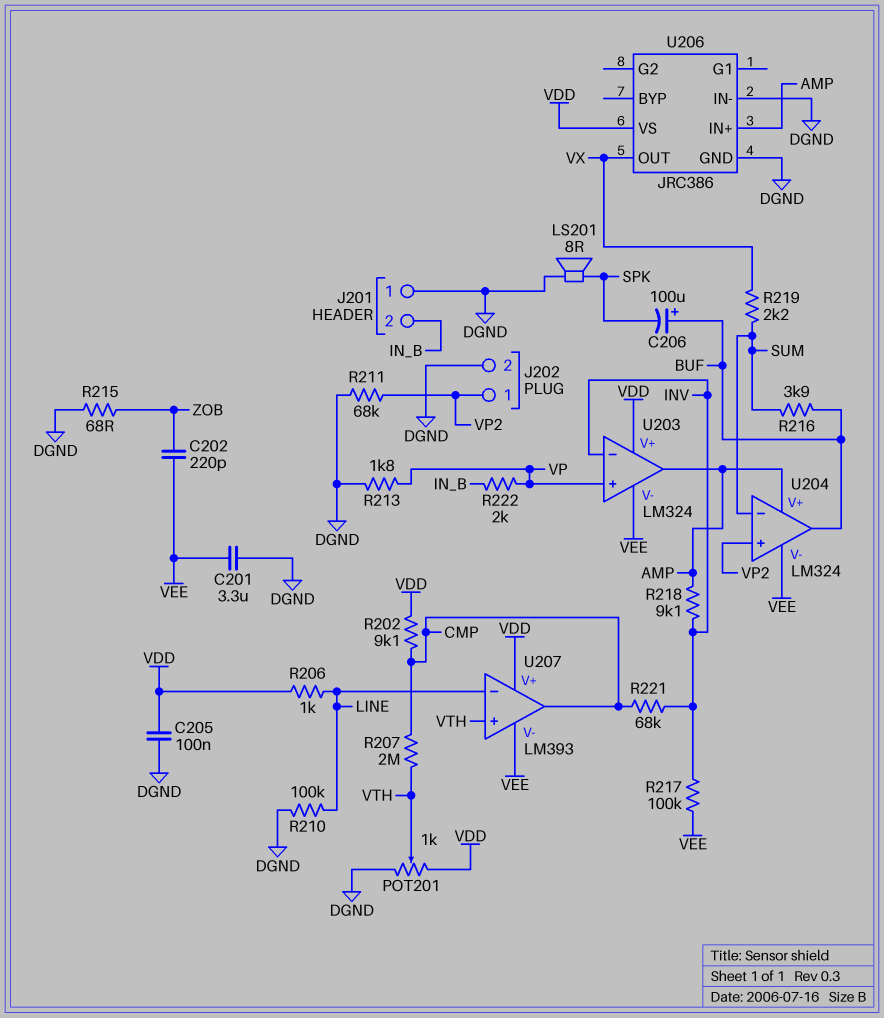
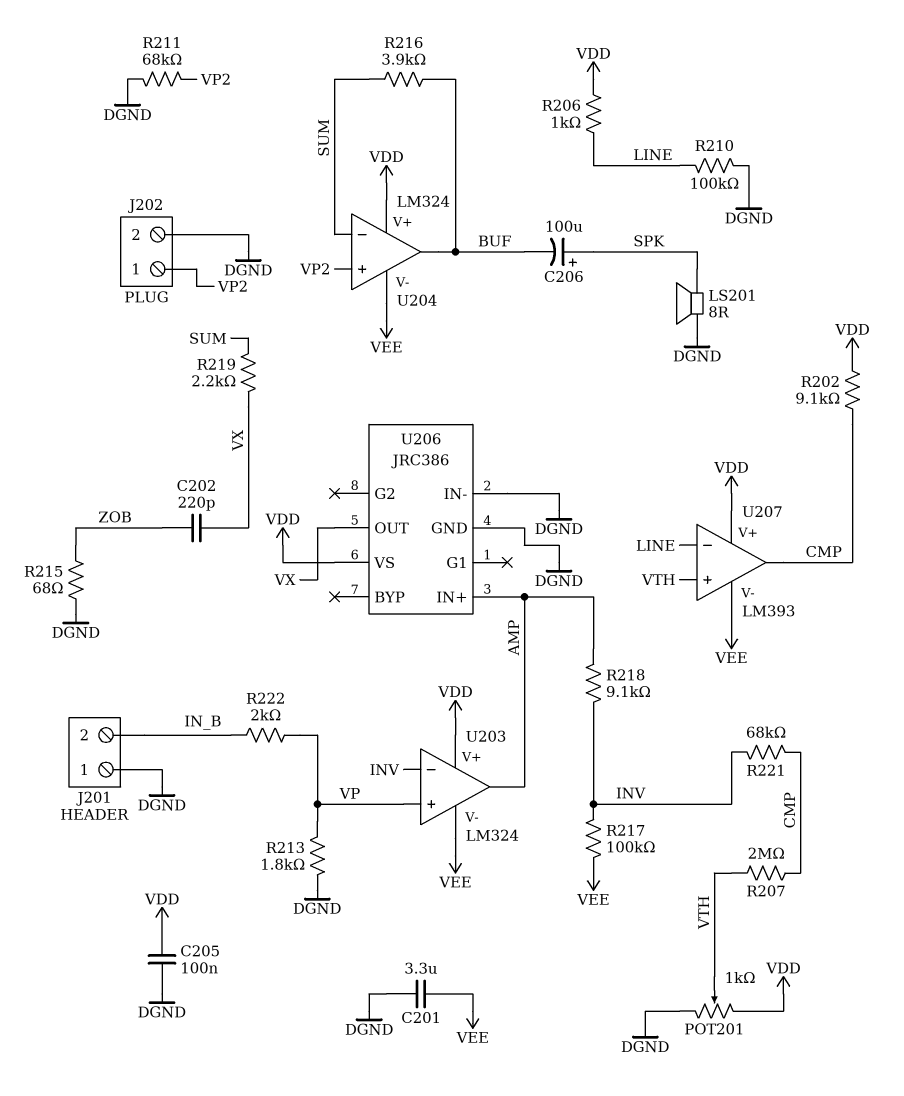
C202: 220pF (VEE, ZOB) -> 220pF (VX, ZOB)
C206: 100uF (plus BUF, minus SPK) -> 100uF (plus SPK, minus BUF)
U204 pin V+: AMP -> VDD

